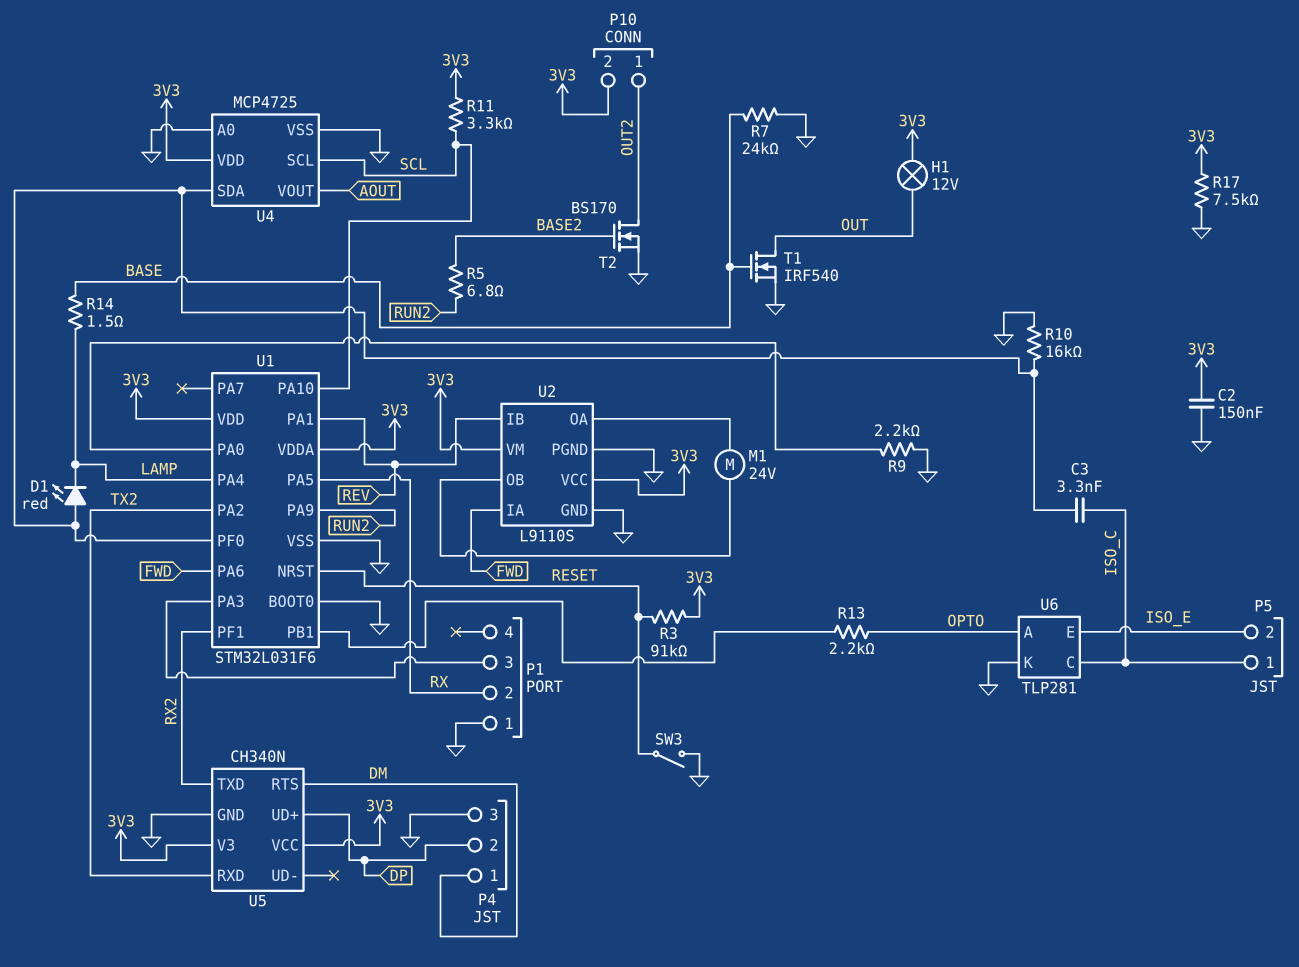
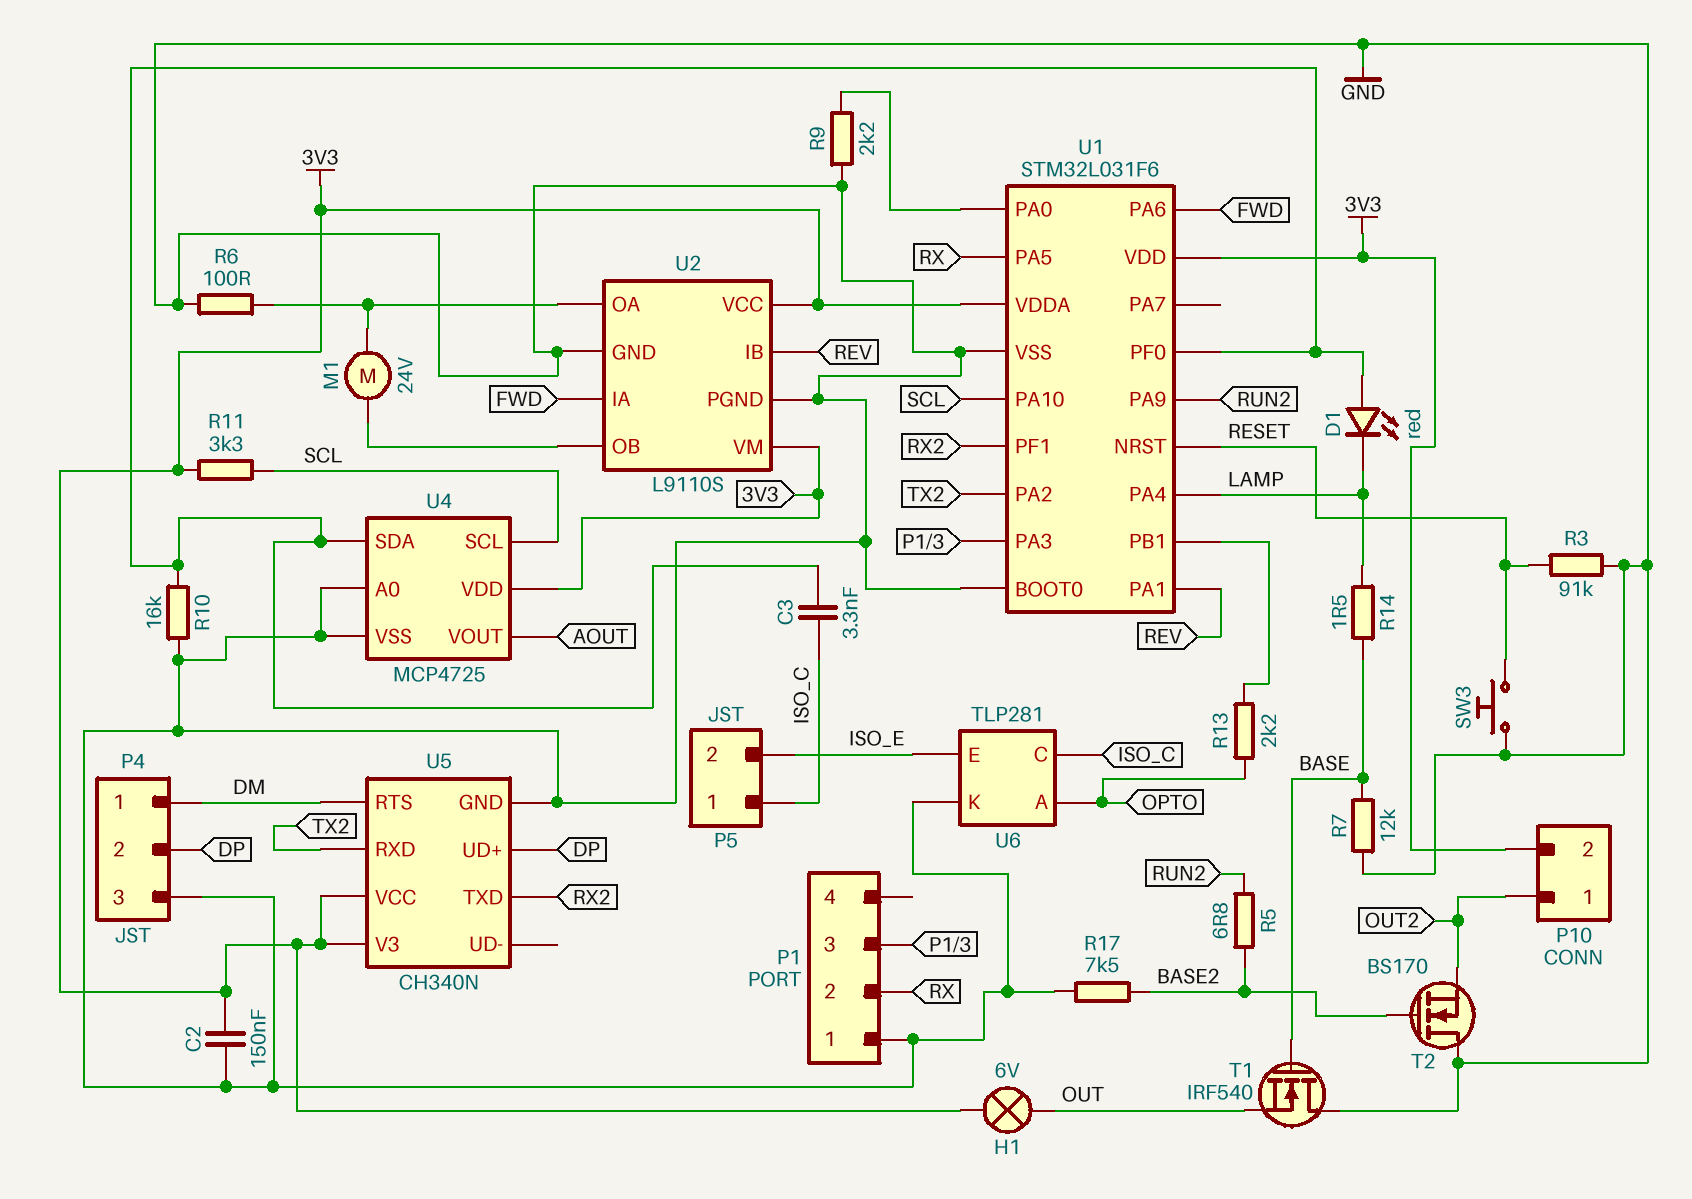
H1: lamp 12V (3V3, OUT) -> lamp 6V (3V3, OUT)
R3: 91k (3V3, RESET) -> 91k (GND, RESET)
R6: none -> 100 (GND, U2/OA)
R7: 24k (BASE, GND) -> 12k (BASE, GND)
R17: 7.5k (3V3, GND) -> 7.5k (BASE2, GND)
SW3: switch (GND, RESET) -> button (GND, RESET)
T1: NMOS IRF540 (G BASE, D OUT, S GND) -> NMOS IRF540 (G BASE, D GND, S OUT)
T2: NMOS BS170 (G BASE2, D OUT2, S GND) -> NMOS BS170 (G BASE2, D GND, S OUT2)

